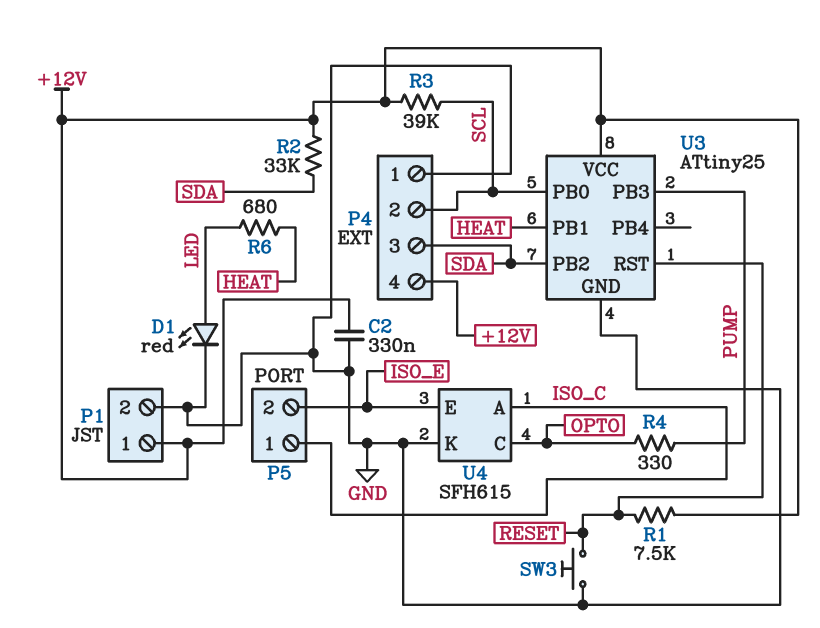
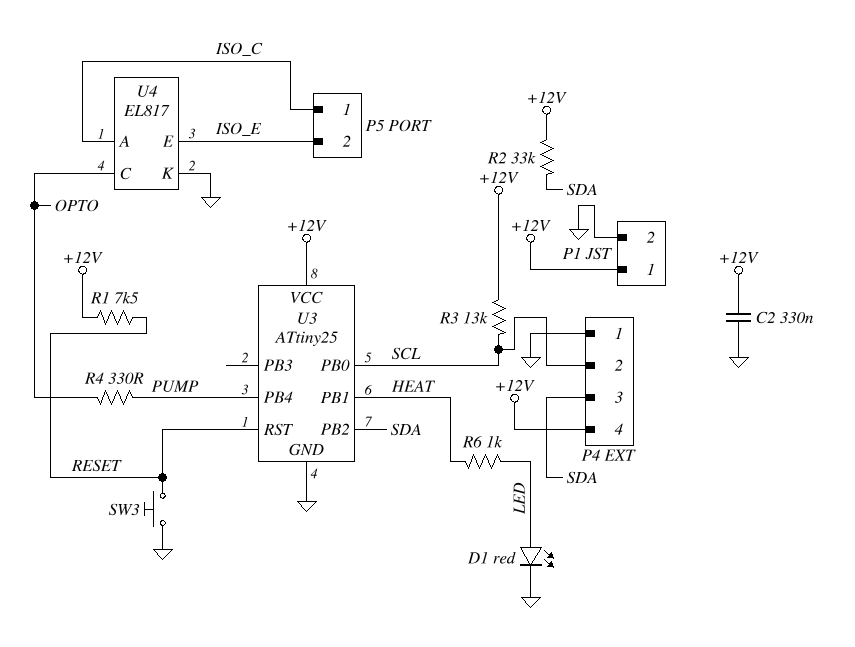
R3: 39k (+12V, SCL) -> 13k (+12V, SCL)
R6: 680 (HEAT, LED) -> 1k (HEAT, LED)
U3 pin PB3: PUMP -> none
U3 pin PB4: none -> PUMP
U4: SFH615 -> EL817

